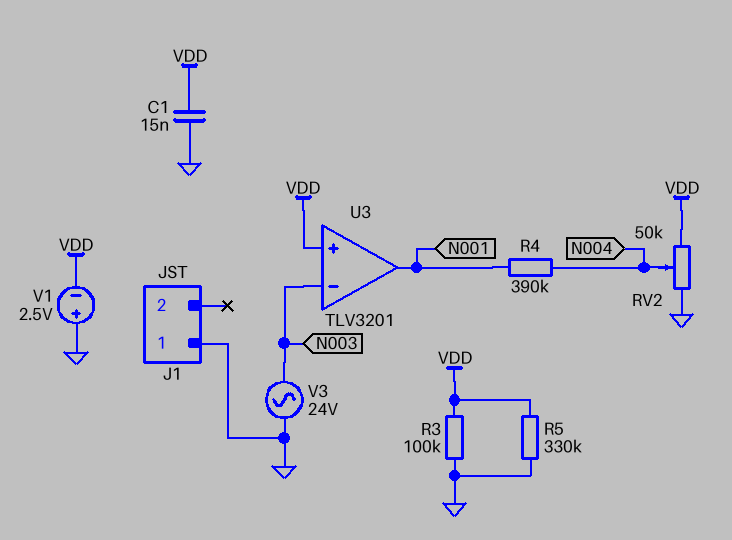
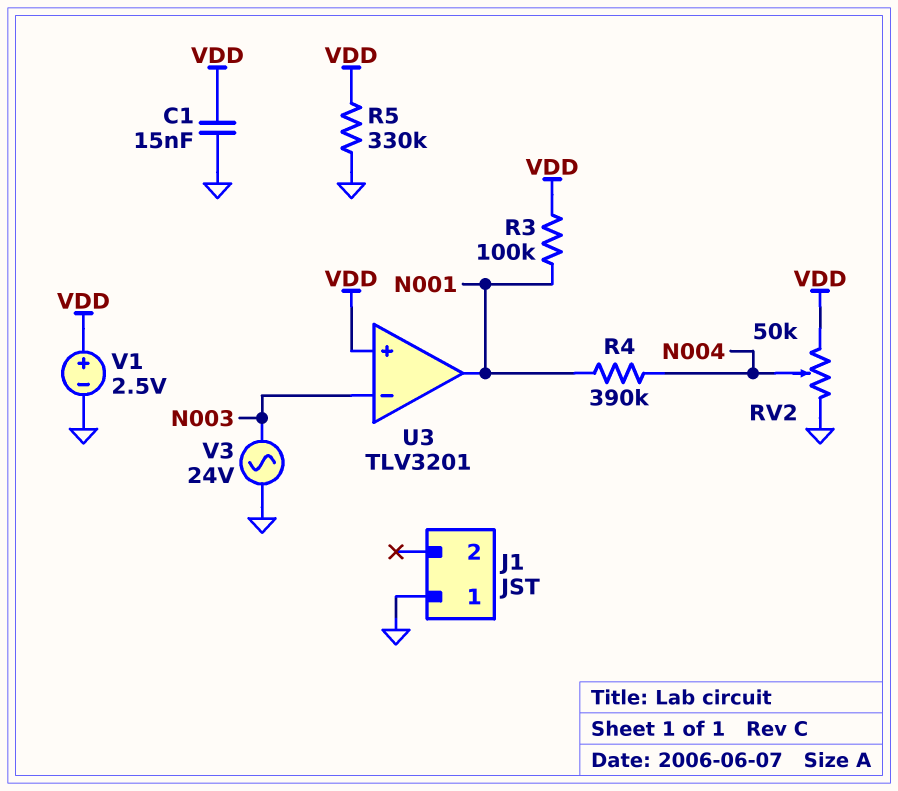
R3: 100k (GND, VDD) -> 100k (N001, VDD)
V1: 2.5V (plus GND, minus VDD) -> 2.5V (plus VDD, minus GND)

